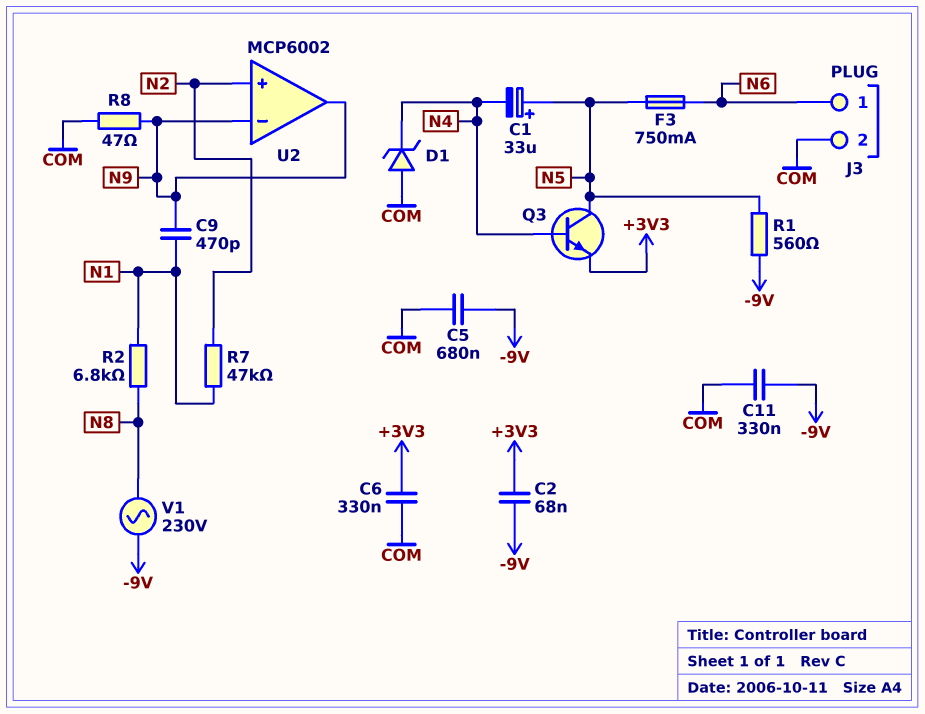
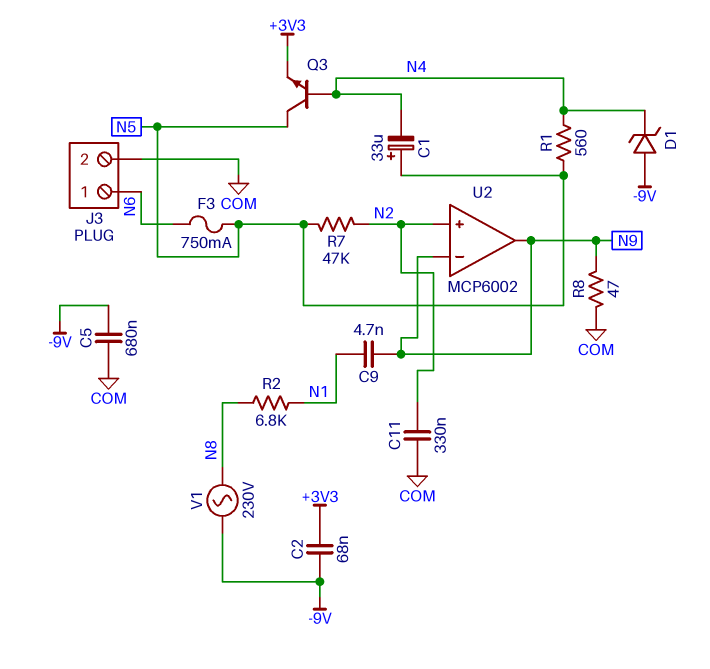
C6: 330nF (+3V3, COM) -> none
C9: 470pF (N1, N9) -> 4.7nF (N1, N9)
C11: 330nF (-9V, COM) -> 330nF (COM, N2)
D1: zener (A COM, K N4) -> zener (A -9V, K N4)
R1: 560 (-9V, N5) -> 560 (N4, N5)
R7: 47k (N1, N2) -> 47k (N2, N5)

